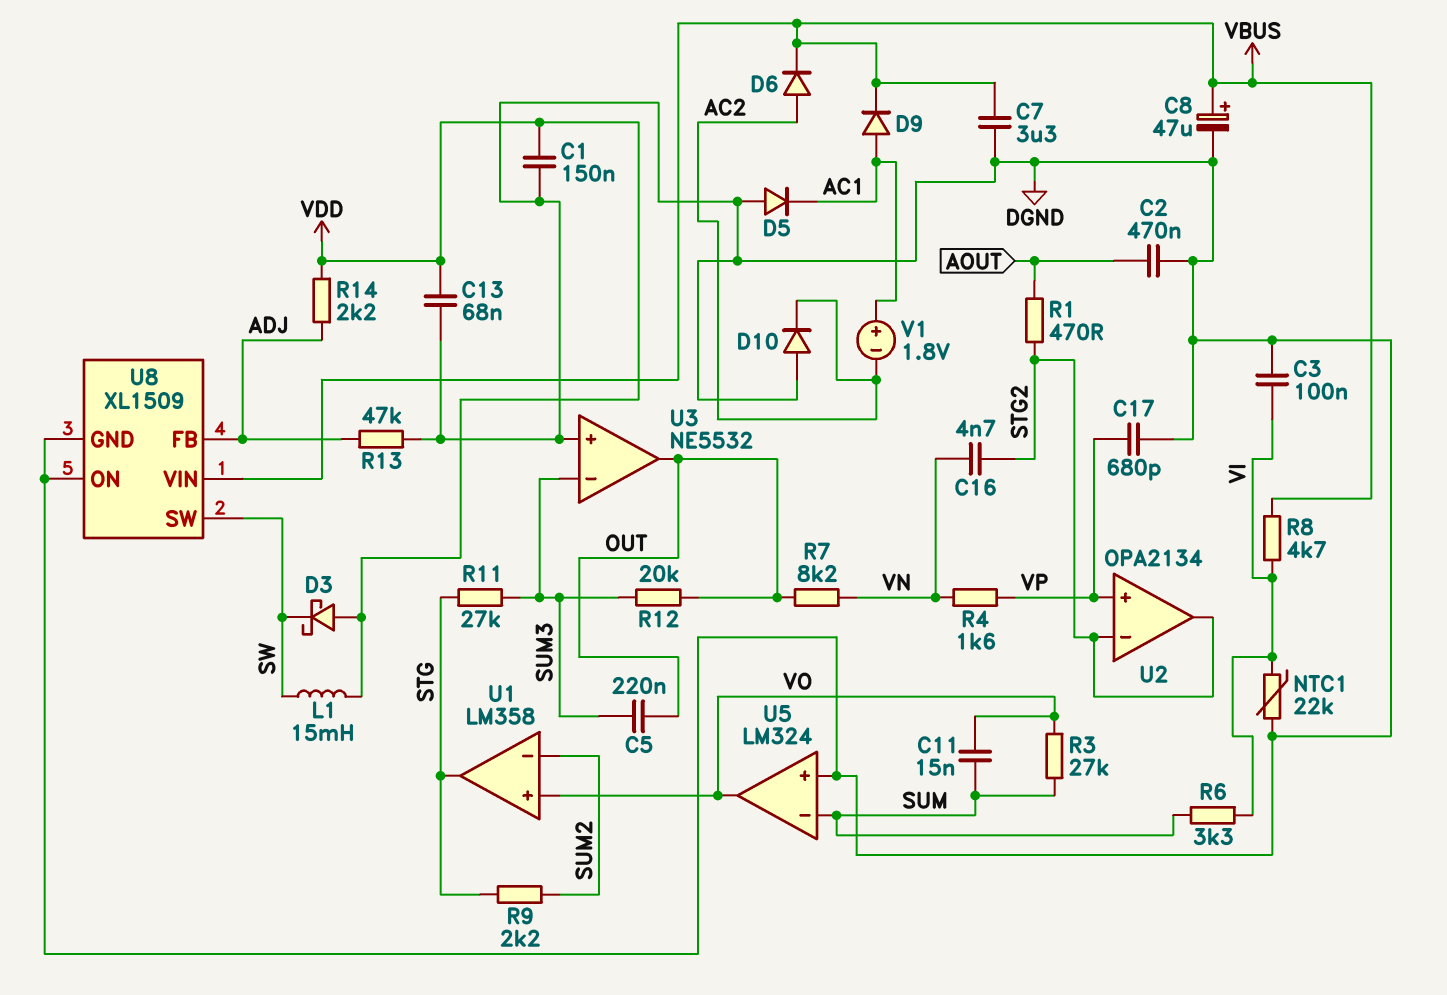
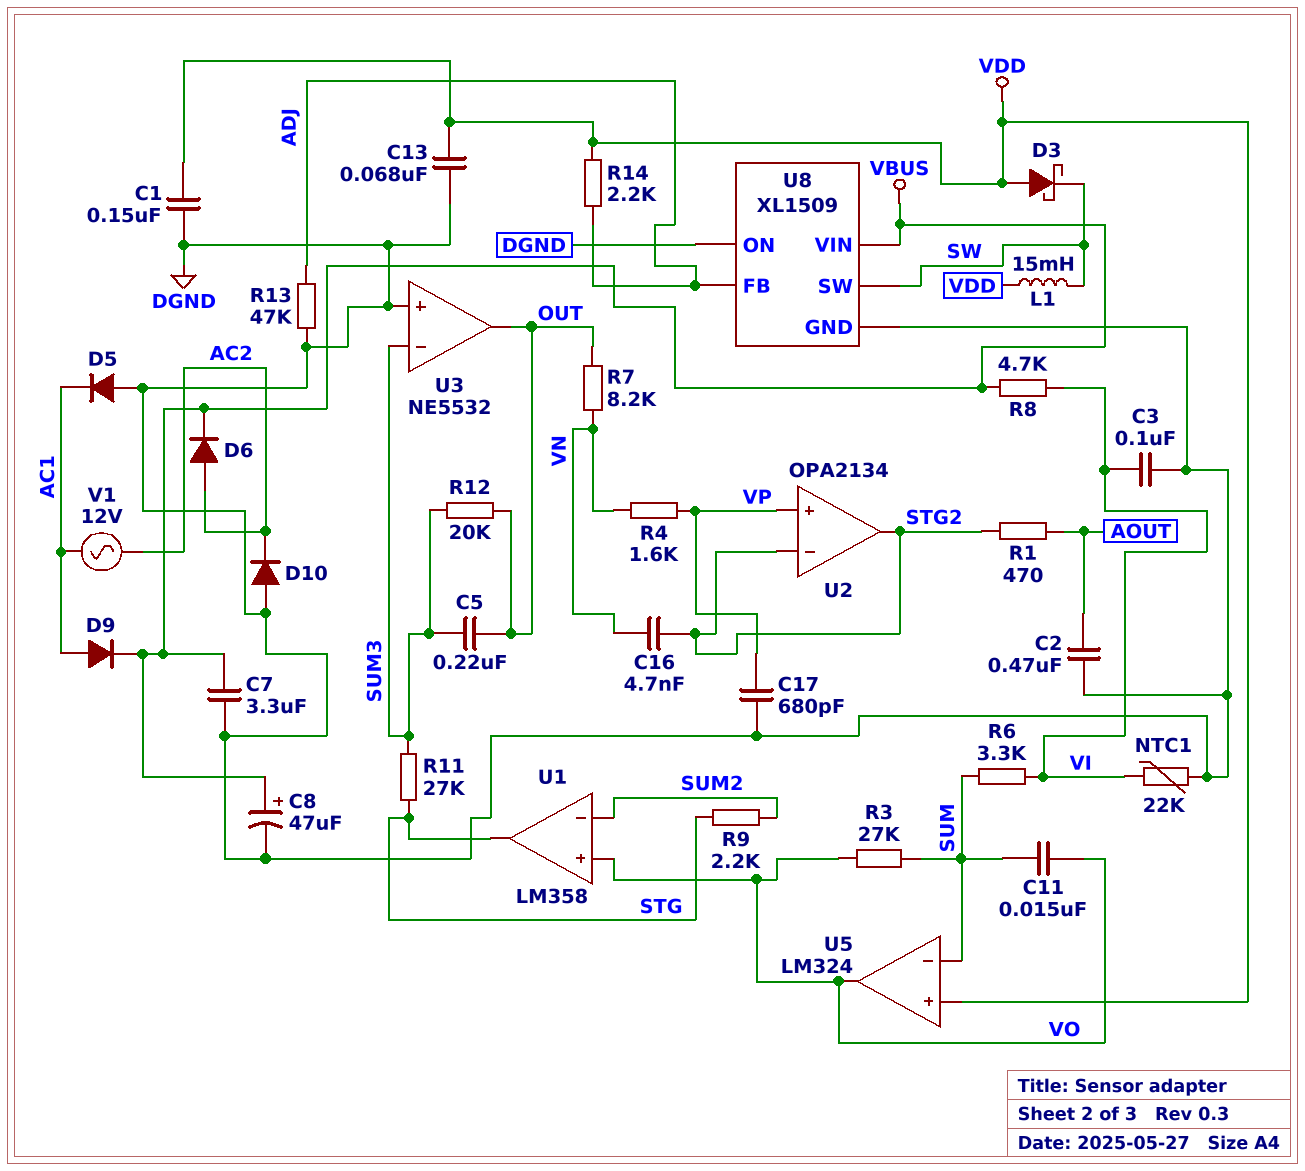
U5 pin in+: DGND -> VDD
V1: 1.8V (plus AC1, minus AC2) -> AC 12V (AC1, AC2)

